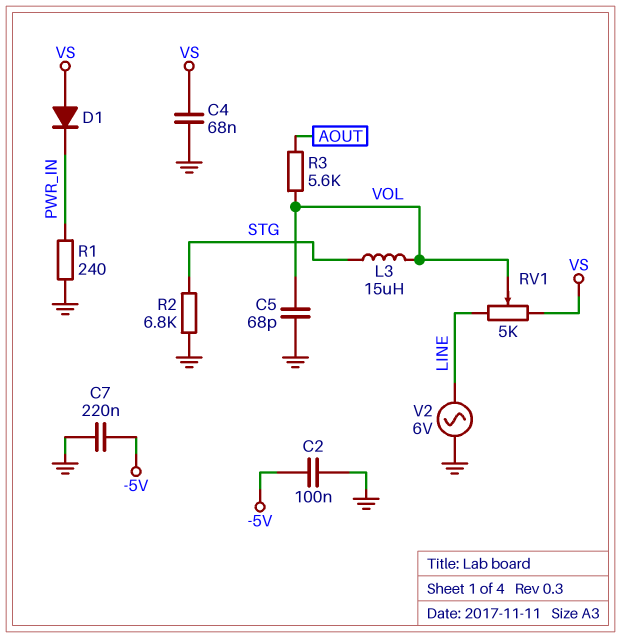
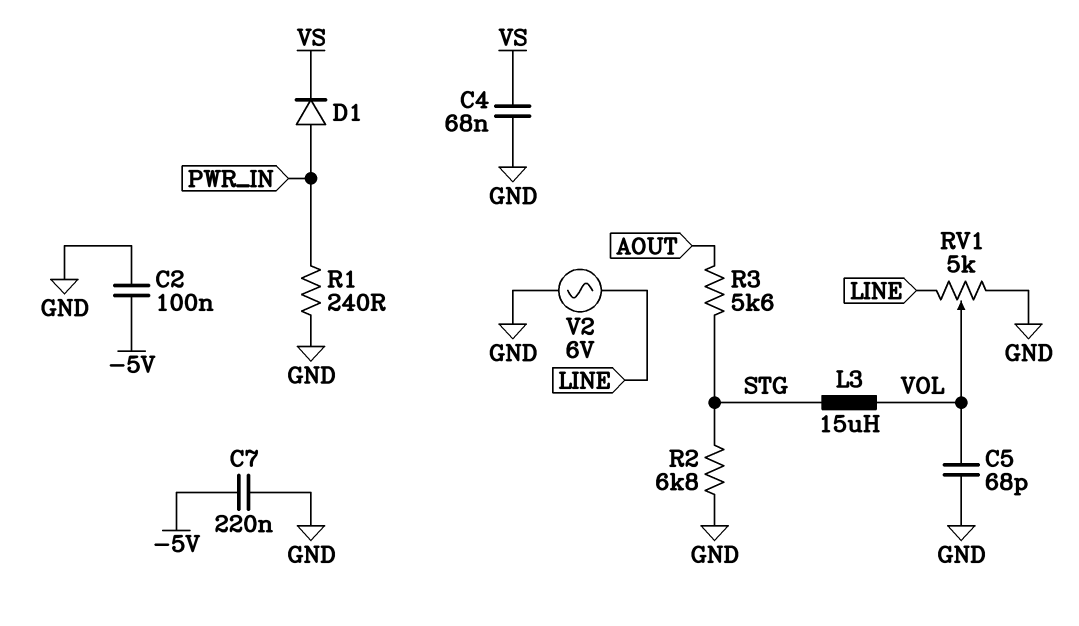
D1: diode (A VS, K PWR_IN) -> diode (A PWR_IN, K VS)
R3: 5.6k (AOUT, VOL) -> 5.6k (AOUT, STG)
RV1: 5k (LINE, VS, wiper VOL) -> 5k (GND, LINE, wiper VOL)

